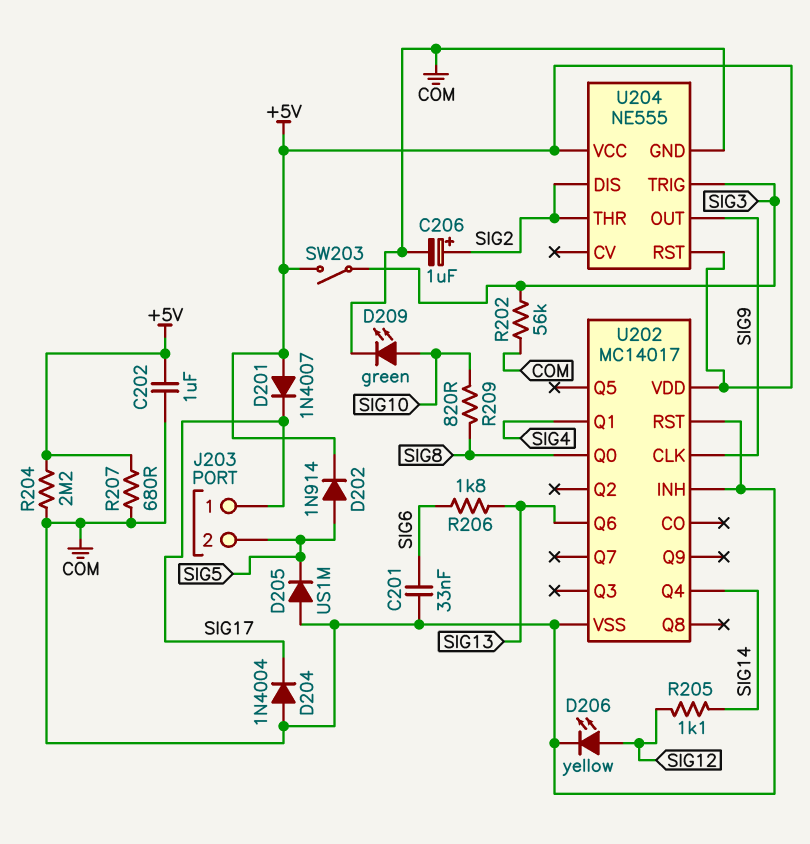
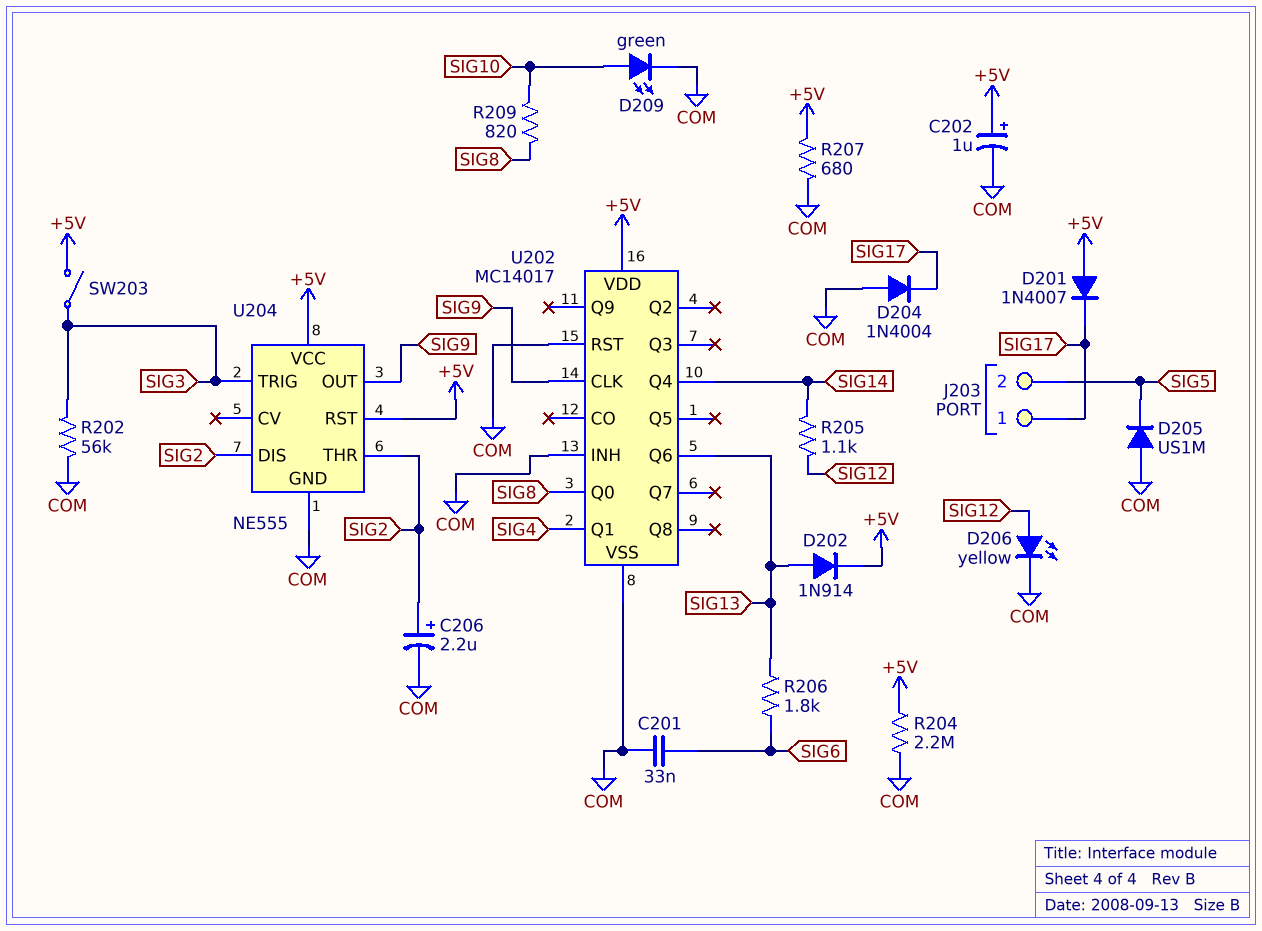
C202: 1uF (+5V, COM) -> 1uF (plus +5V, minus COM)
C206: 1uF (plus SIG2, minus COM) -> 2.2uF (plus SIG2, minus COM)
D202: diode 1N914 (A SIG5, K +5V) -> diode 1N914 (A SIG13, K +5V)

